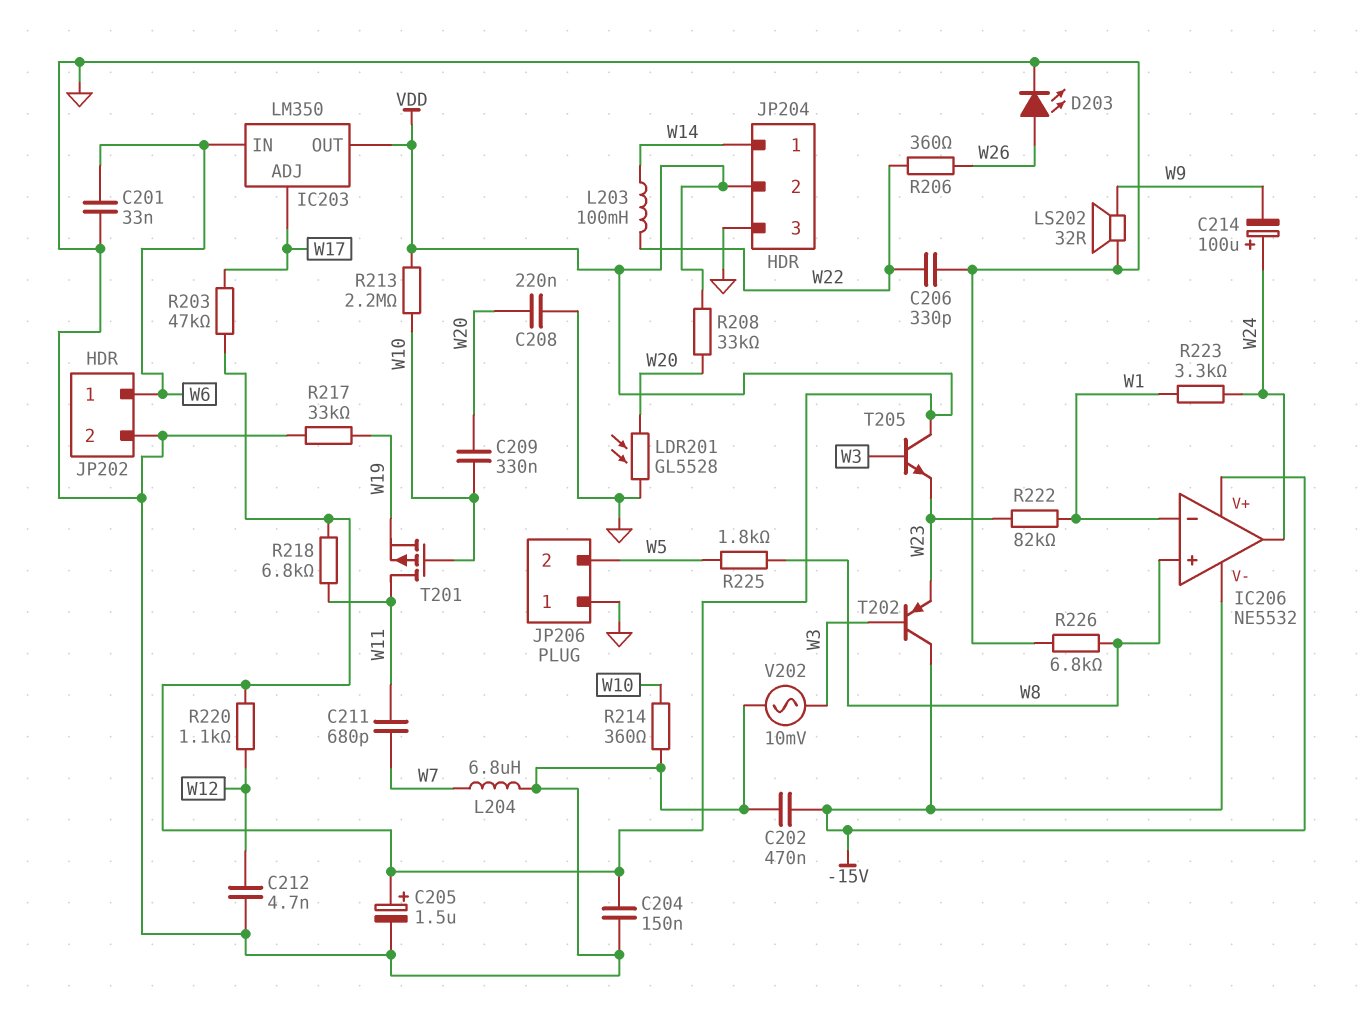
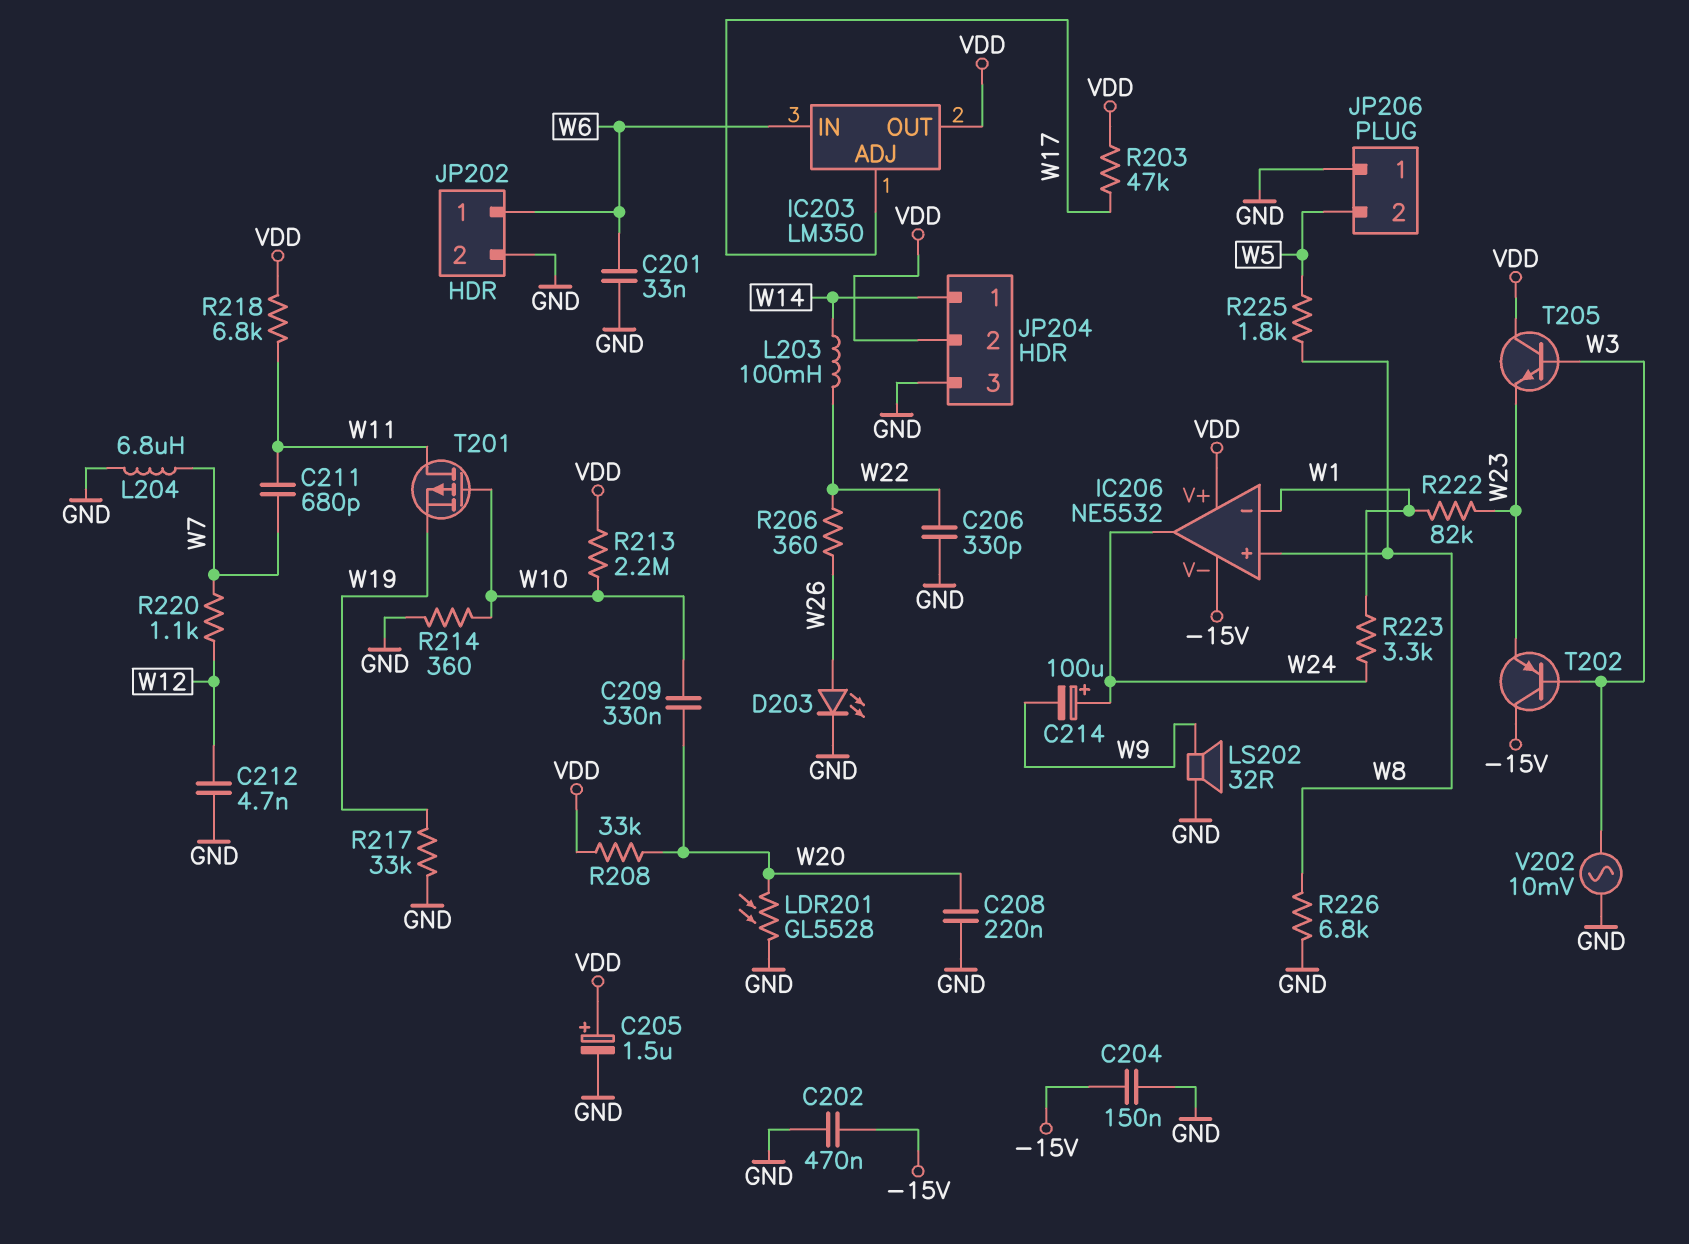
C204: 150nF (GND, VDD) -> 150nF (-15V, GND)
IC206 pin V+: -15V -> VDD
R220: 1.1k (VDD, W12) -> 1.1k (W7, W12)

